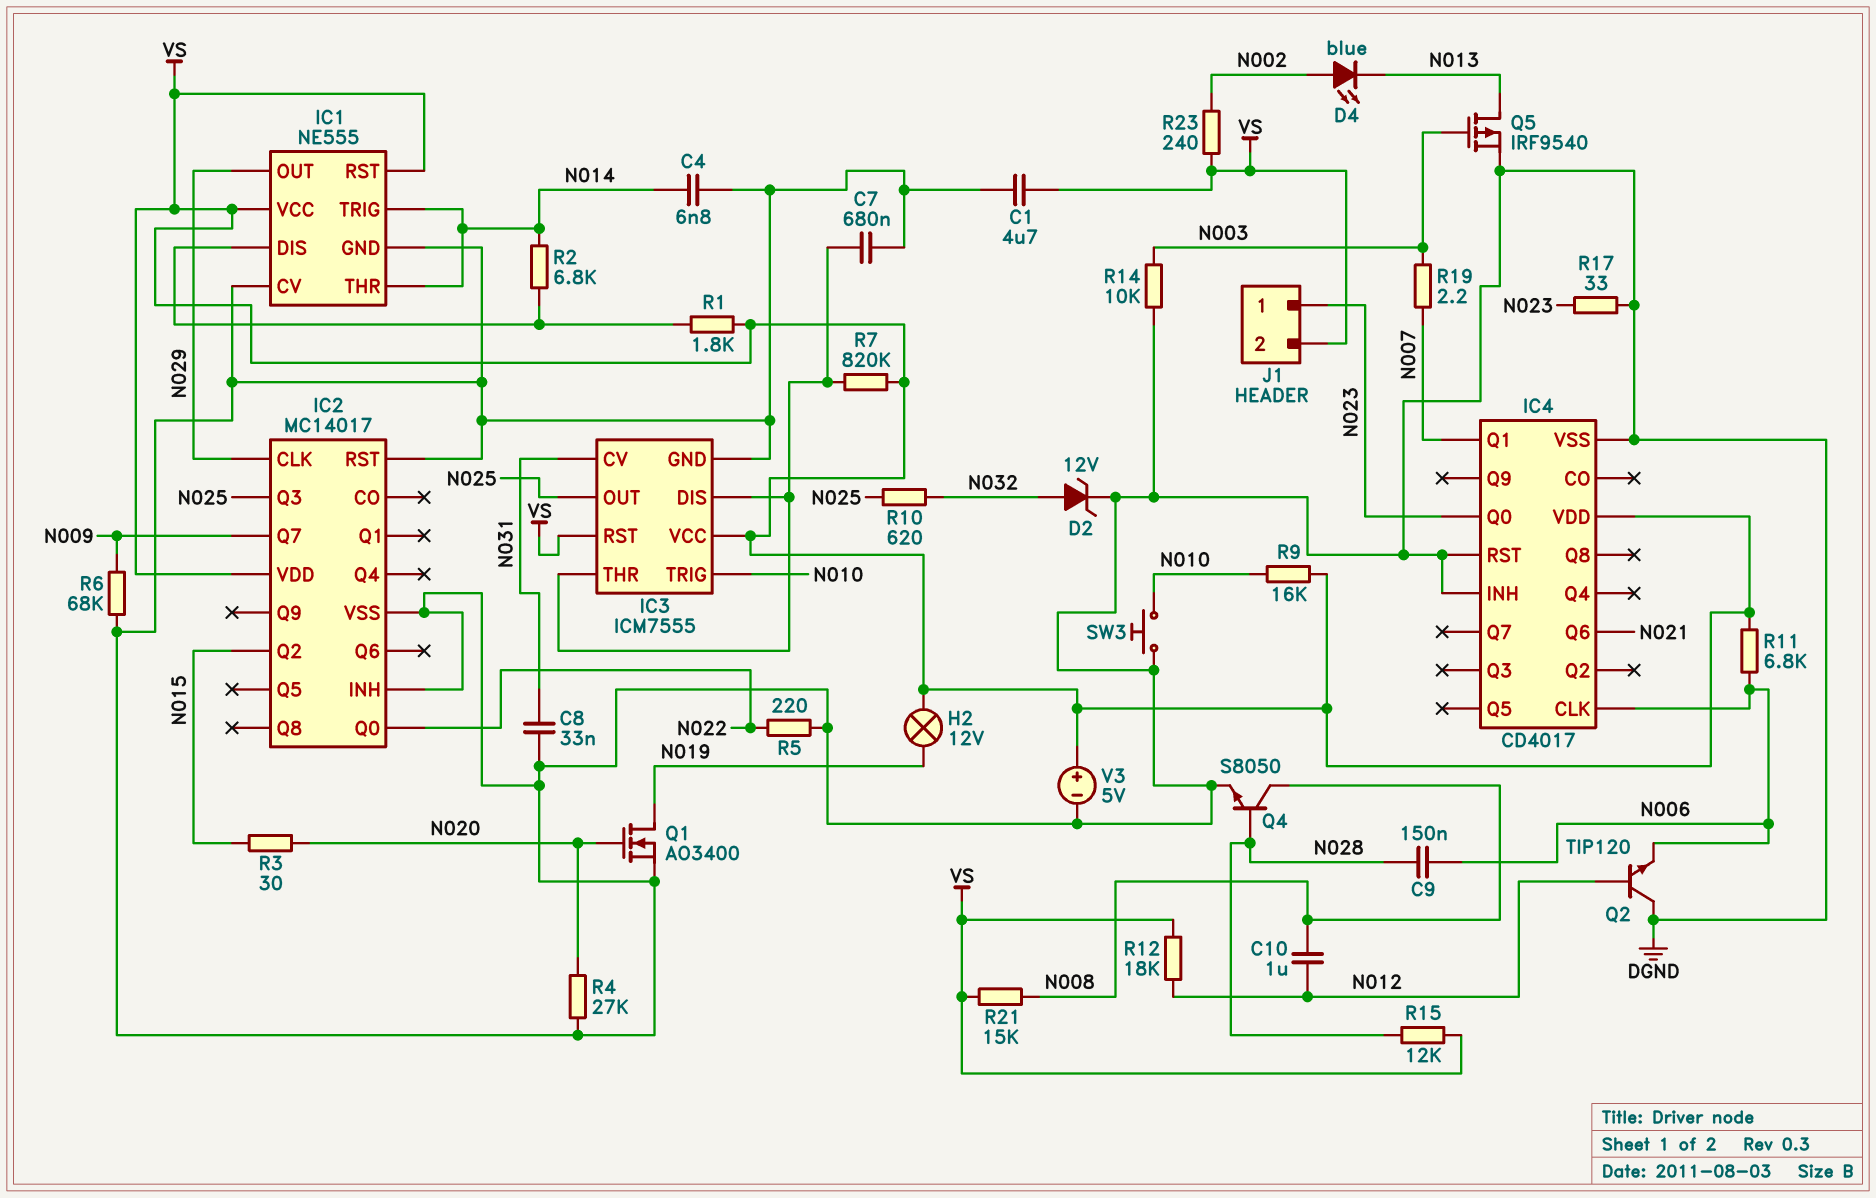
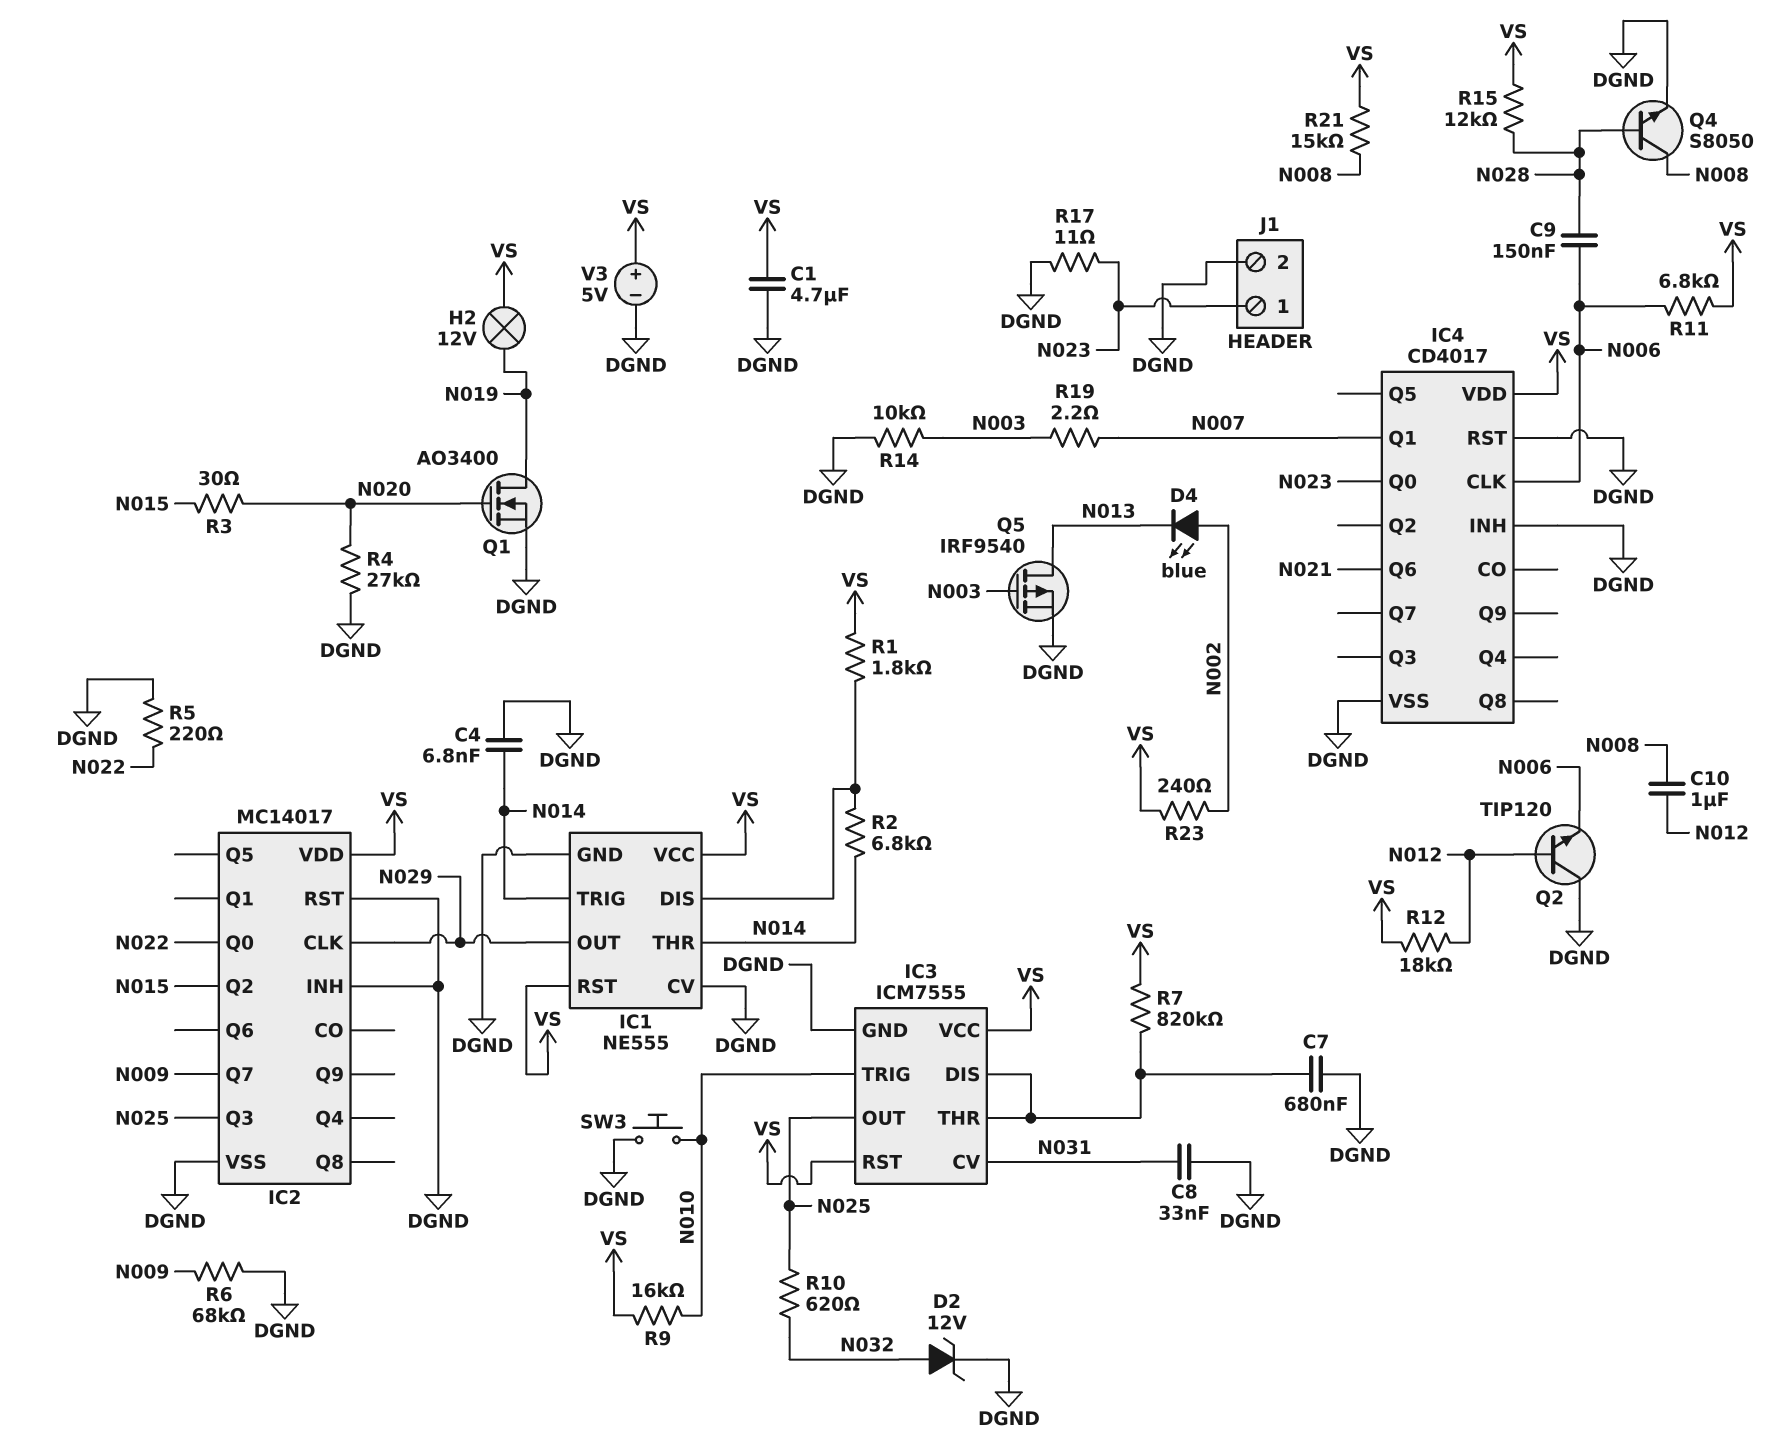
J1 pin 2: VS -> DGND
R17: 33 (DGND, N023) -> 11 (DGND, N023)

